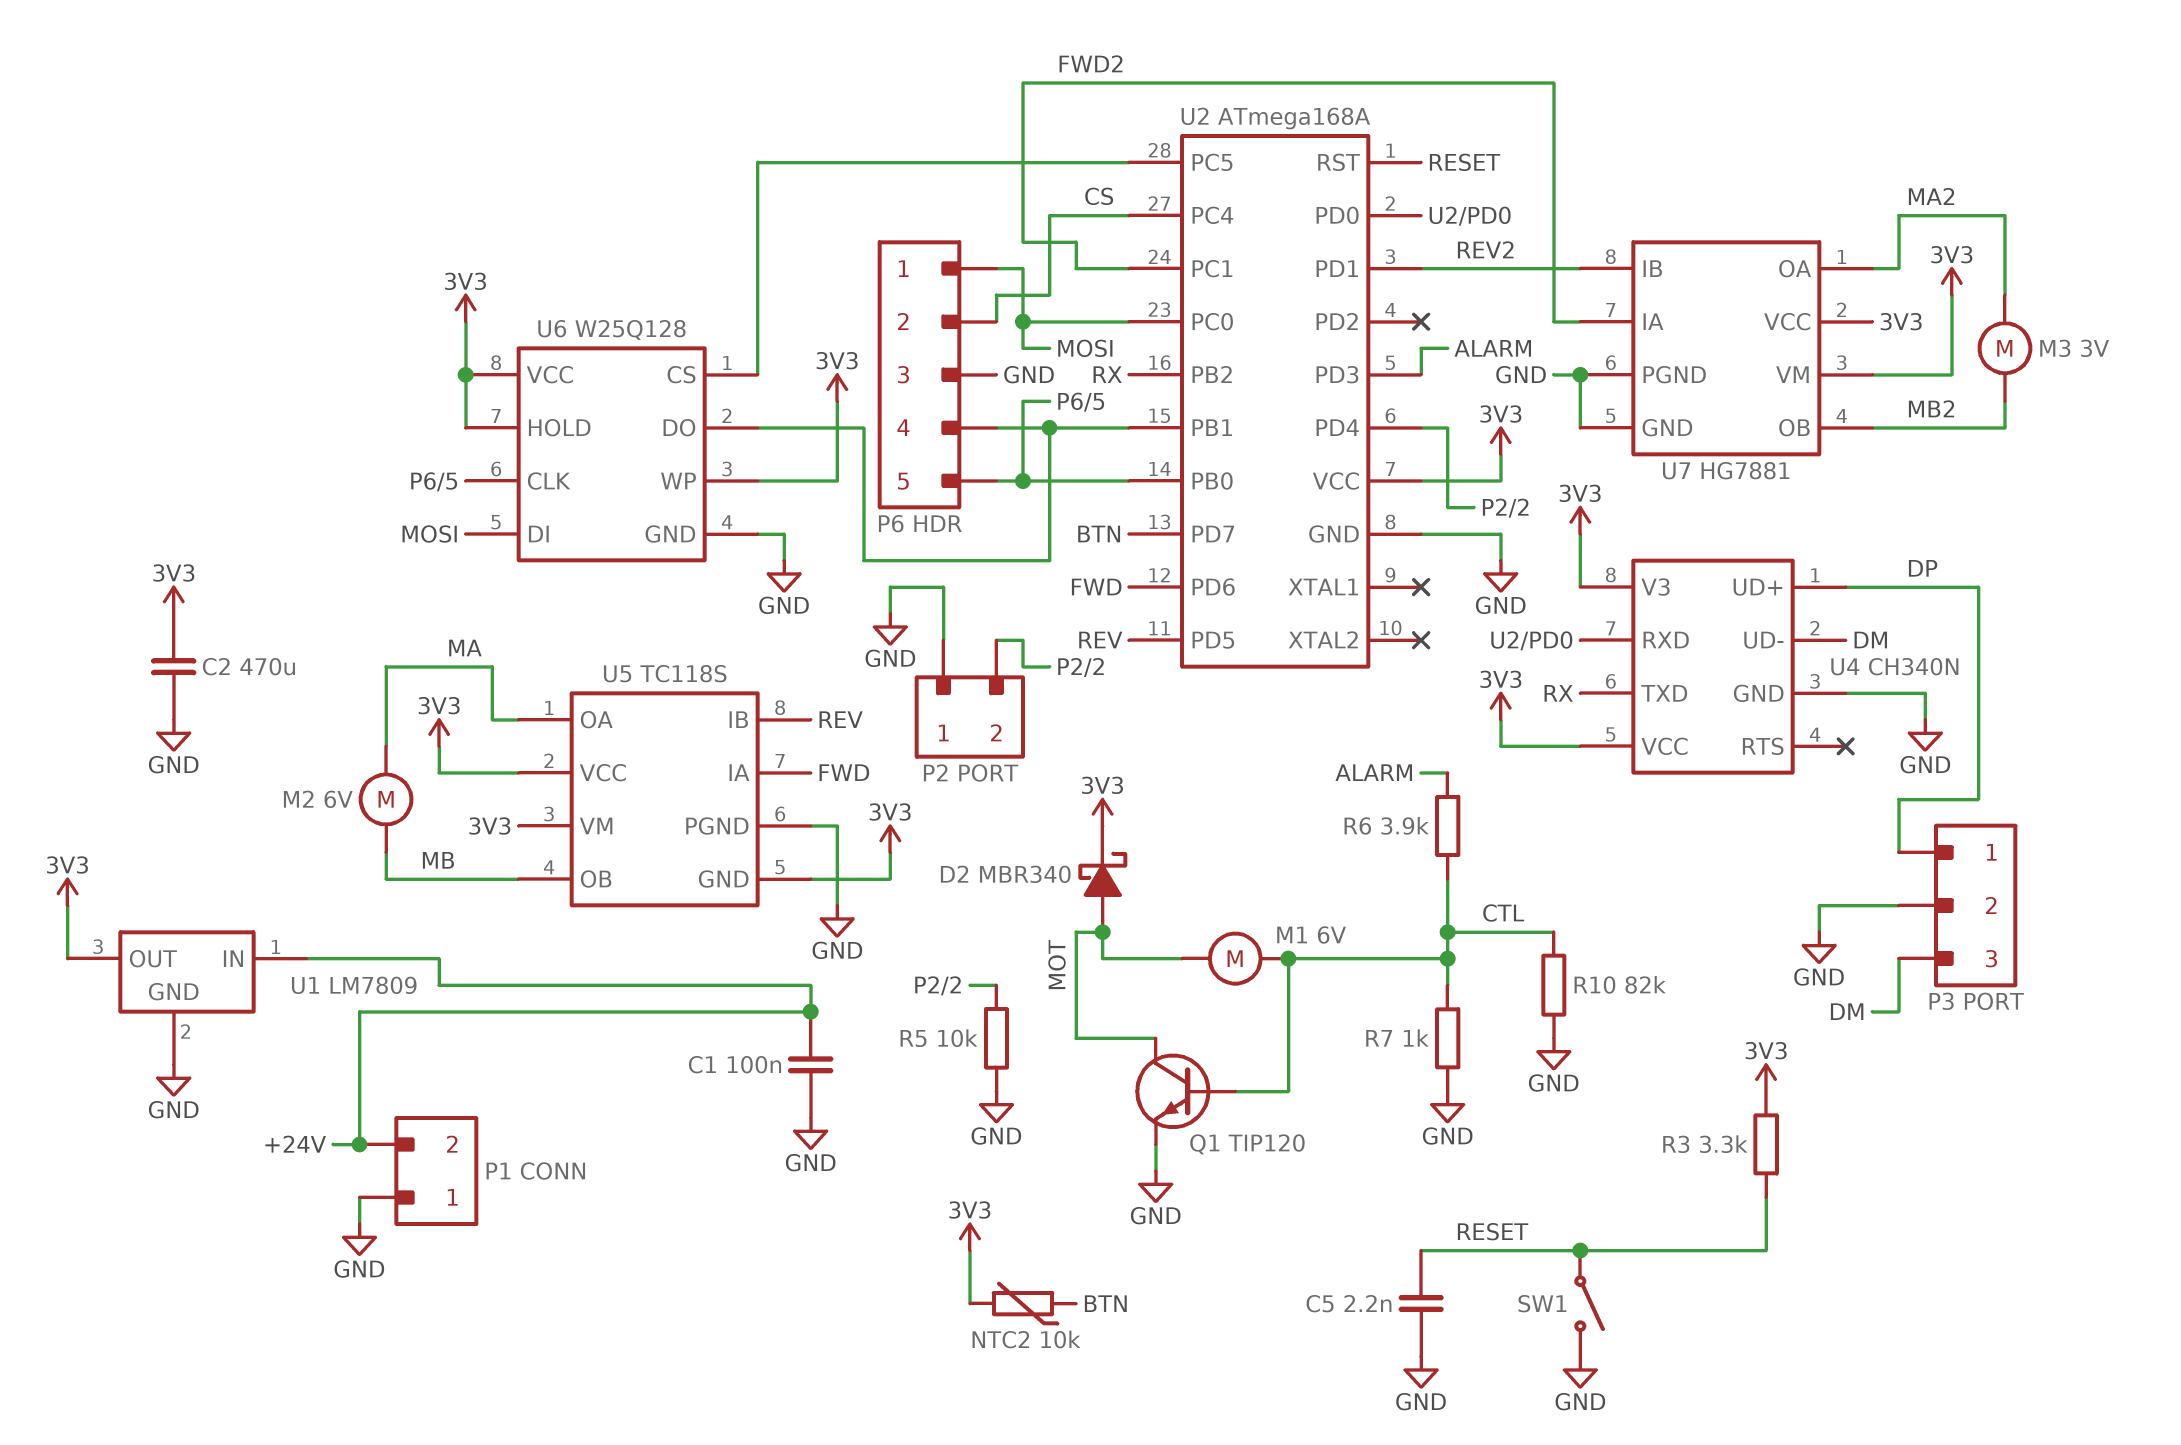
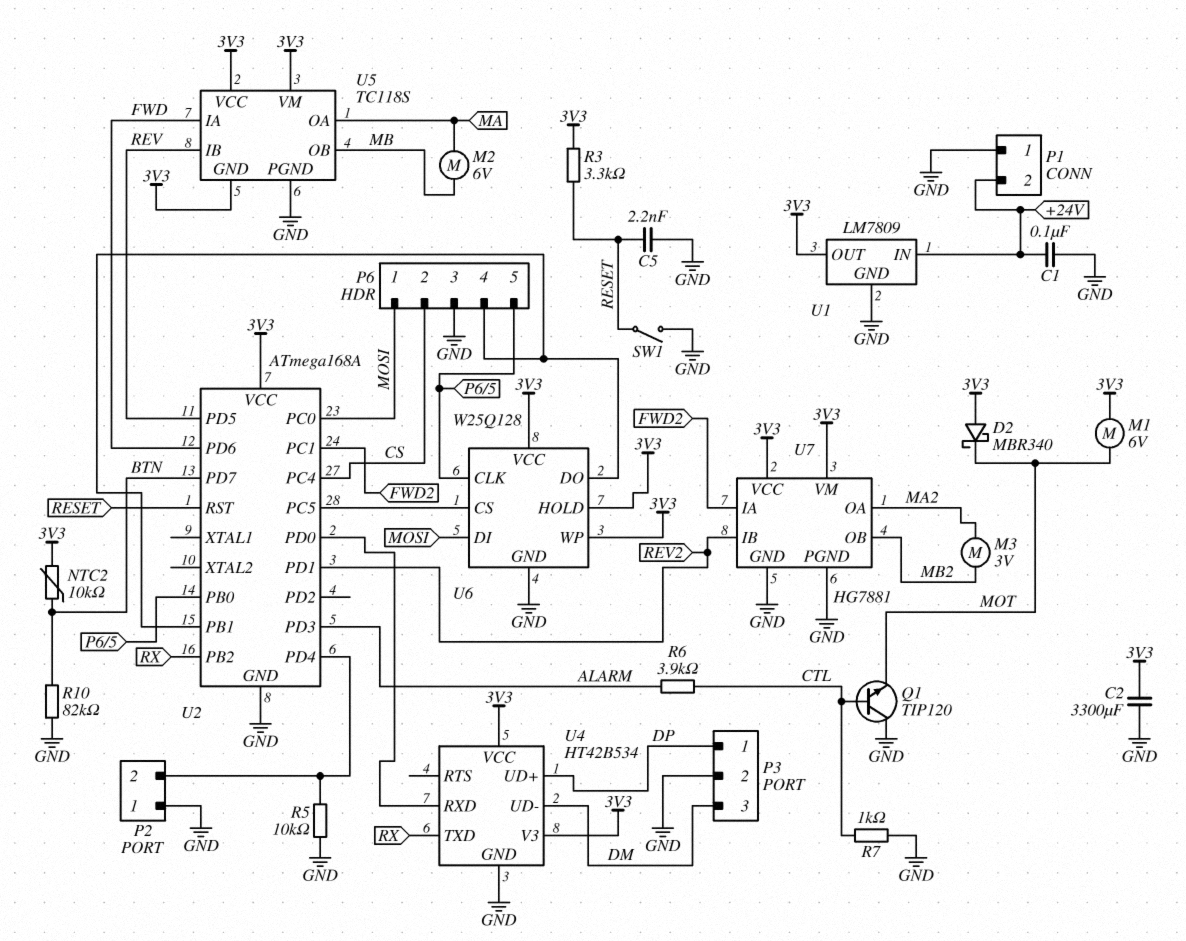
C2: 470uF (3V3, GND) -> 3300uF (3V3, GND)
D2: schottky MBR340 (A MOT, K 3V3) -> schottky MBR340 (A 3V3, K MOT)
M1: motor 6V (CTL, MOT) -> motor 6V (3V3, MOT)
Q1: NPN TIP120 (B CTL, C MOT, E GND) -> NPN TIP120 (B CTL, C GND, E MOT)
R10: 82k (CTL, GND) -> 82k (BTN, GND)
U4: CH340N -> HT42B534

